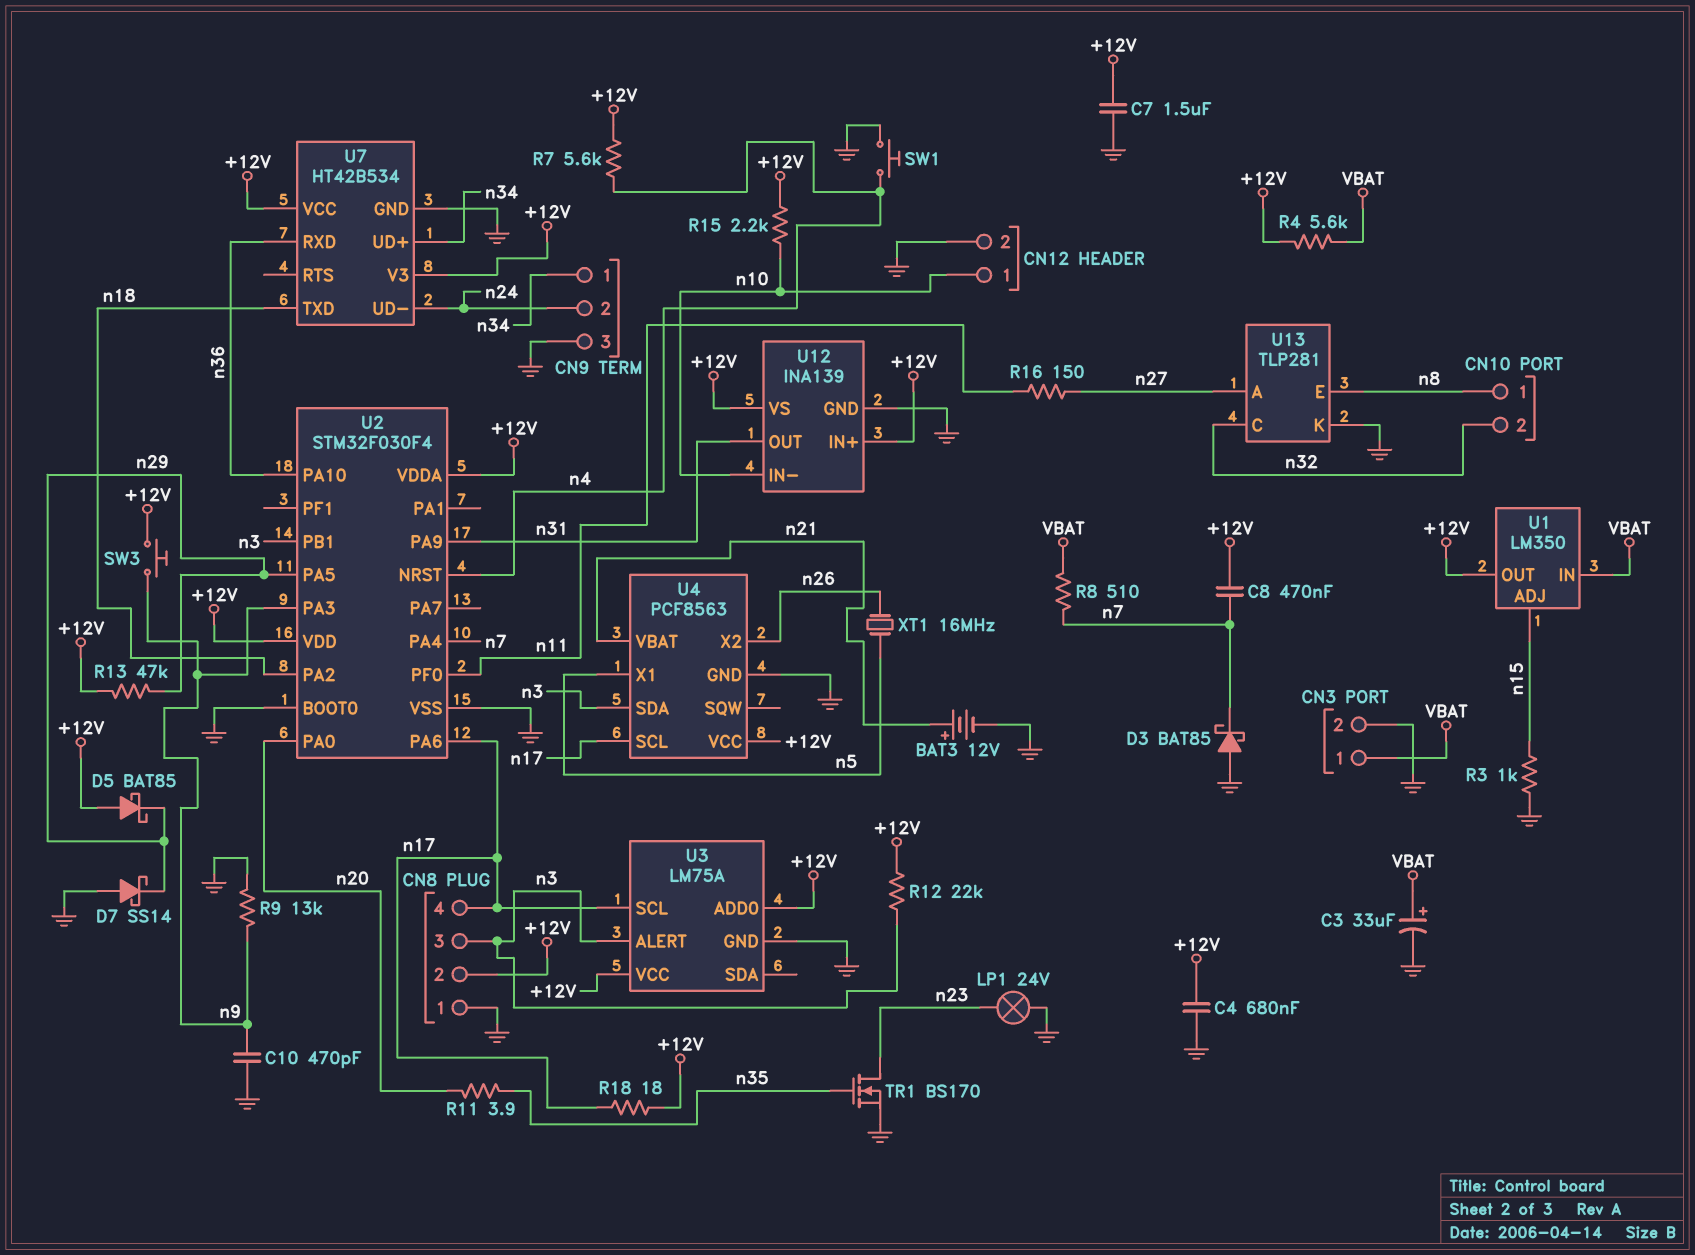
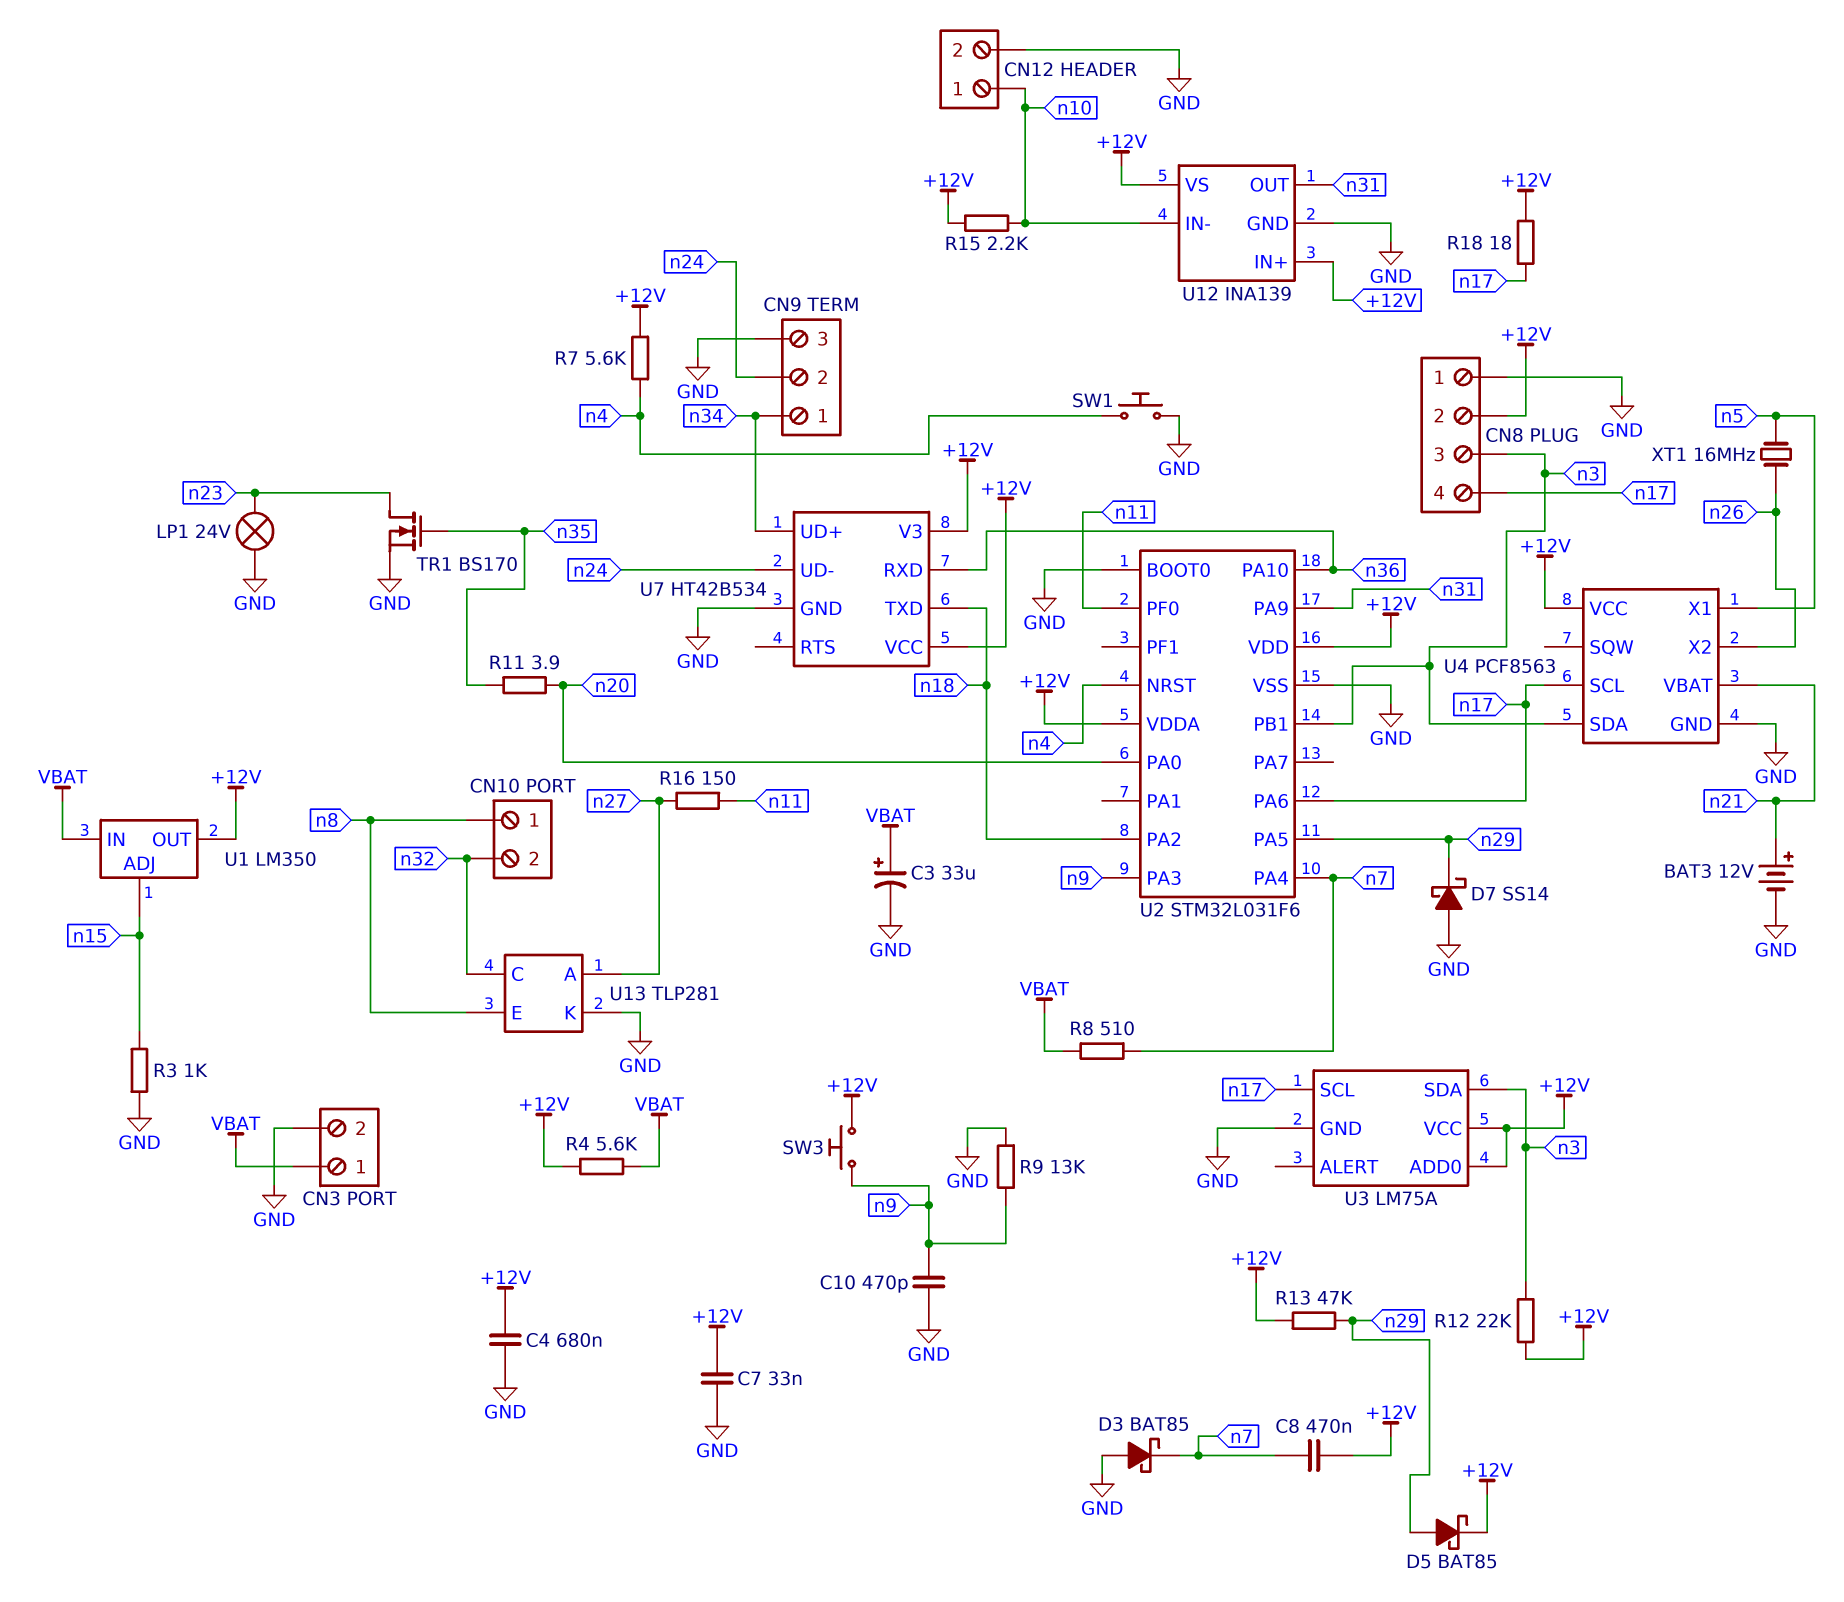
C7: 1.5uF (+12V, GND) -> 33nF (+12V, GND)
D5: schottky BAT85 (A +12V, K n29) -> schottky BAT85 (A n29, K +12V)
U2: STM32F030F4 -> STM32L031F6
U3 pin ALERT: n3 -> none
U3 pin SDA: none -> n3

